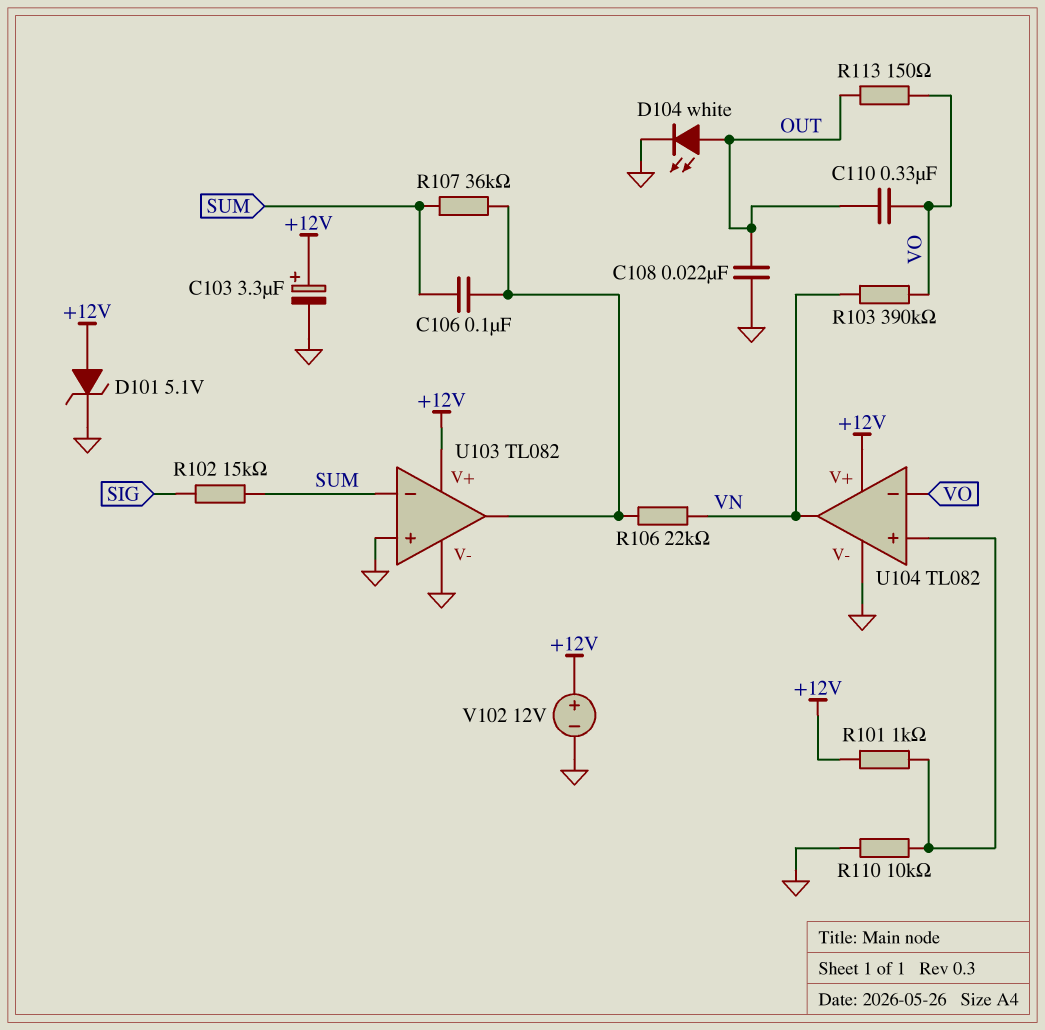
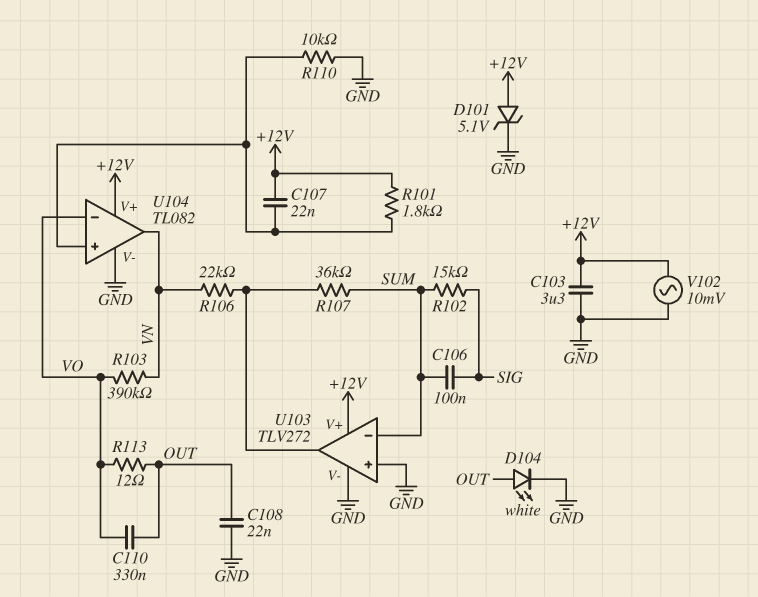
C103: 3.3uF (plus +12V, minus GND) -> 3.3uF (+12V, GND)
C106: 100nF (SUM, U103/out) -> 100nF (SIG, SUM)
C107: none -> 22nF (+12V, U104/in+)
R101: 1k (+12V, U104/in+) -> 1.8k (+12V, U104/in+)
R113: 150 (OUT, VO) -> 12 (OUT, VO)
U103: TL082 -> TLV272
V102: 12V (plus +12V, minus GND) -> AC 10mV (+12V, GND)

